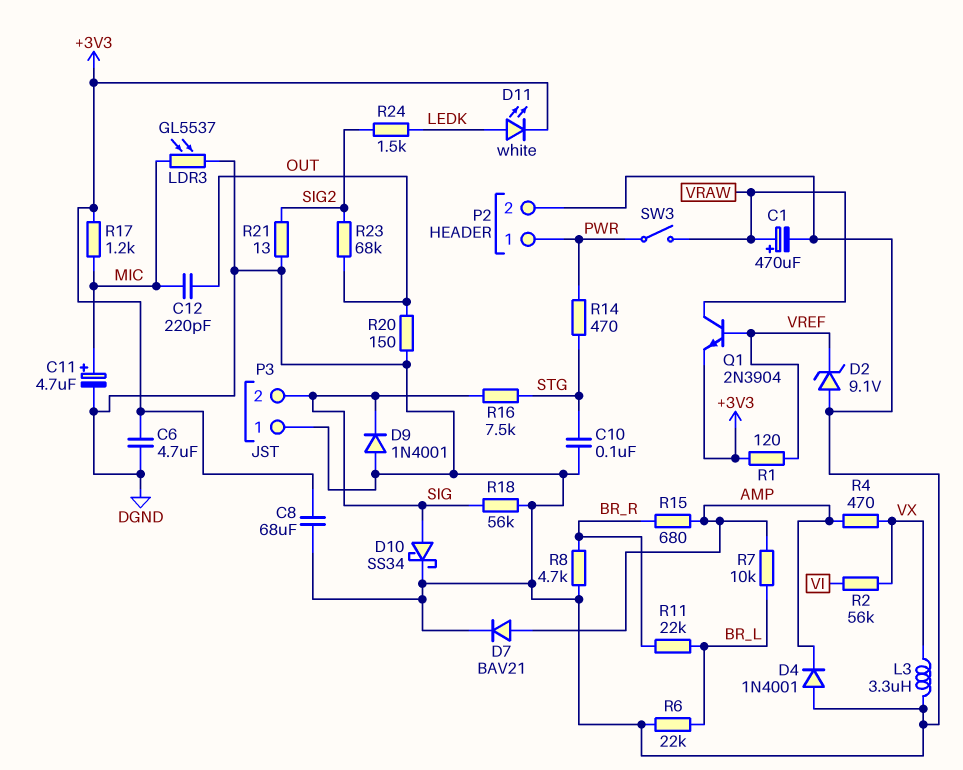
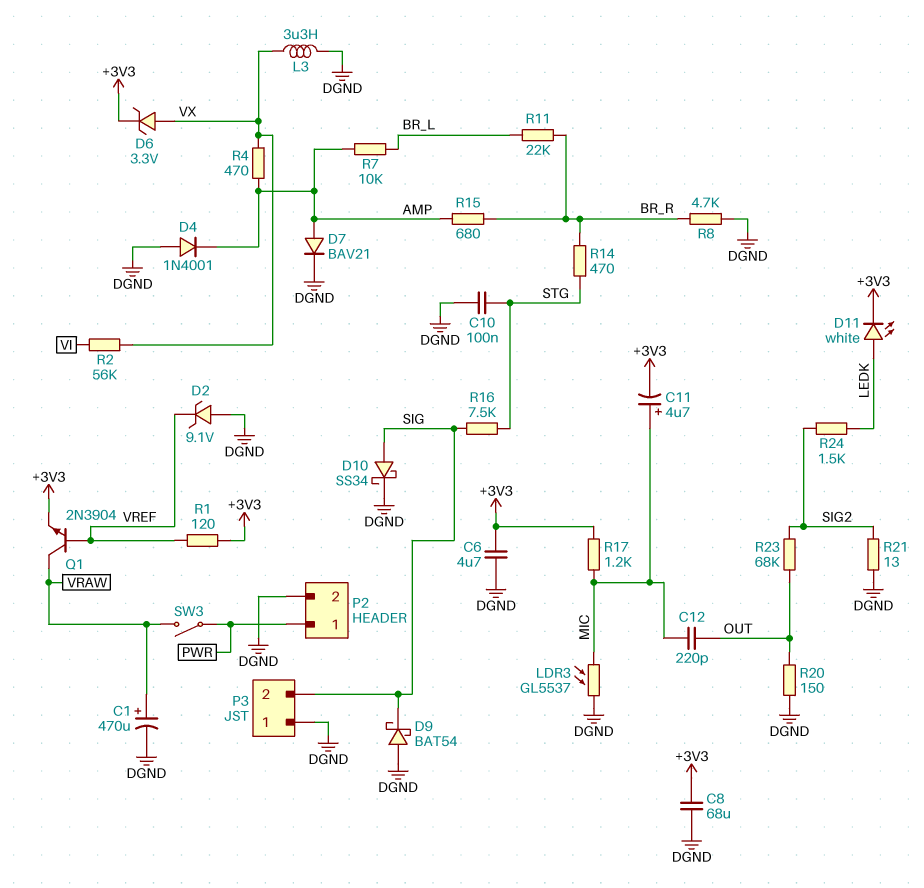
C11: 4.7uF (plus MIC, minus DGND) -> 4.7uF (plus MIC, minus +3V3)
D6: none -> zener 3.3V (A VX, K +3V3)
D9: diode 1N4001 (A DGND, K SIG) -> schottky BAT54 (A DGND, K SIG)
R6: 22k (BR_L, DGND) -> none
R14: 470 (PWR, STG) -> 470 (BR_R, STG)
R18: 56k (DGND, SIG) -> none

